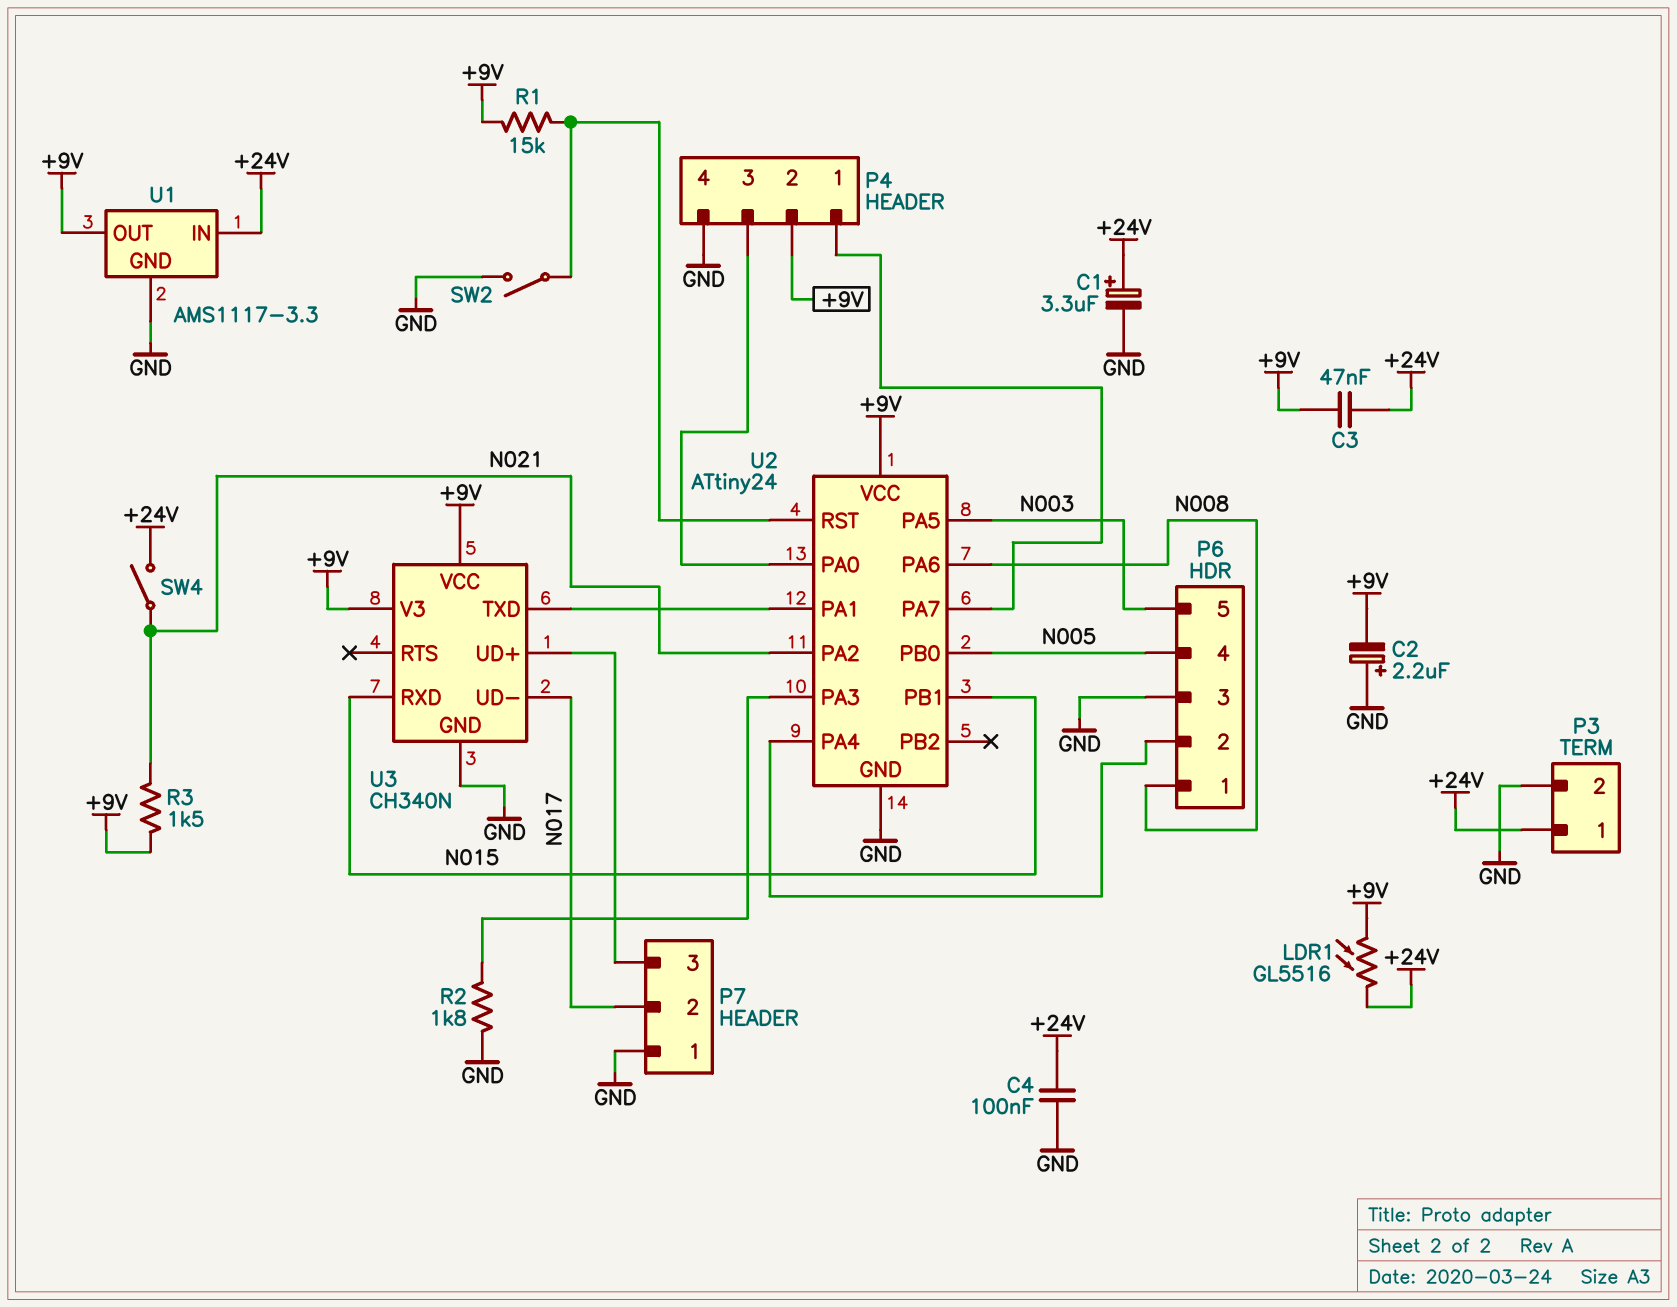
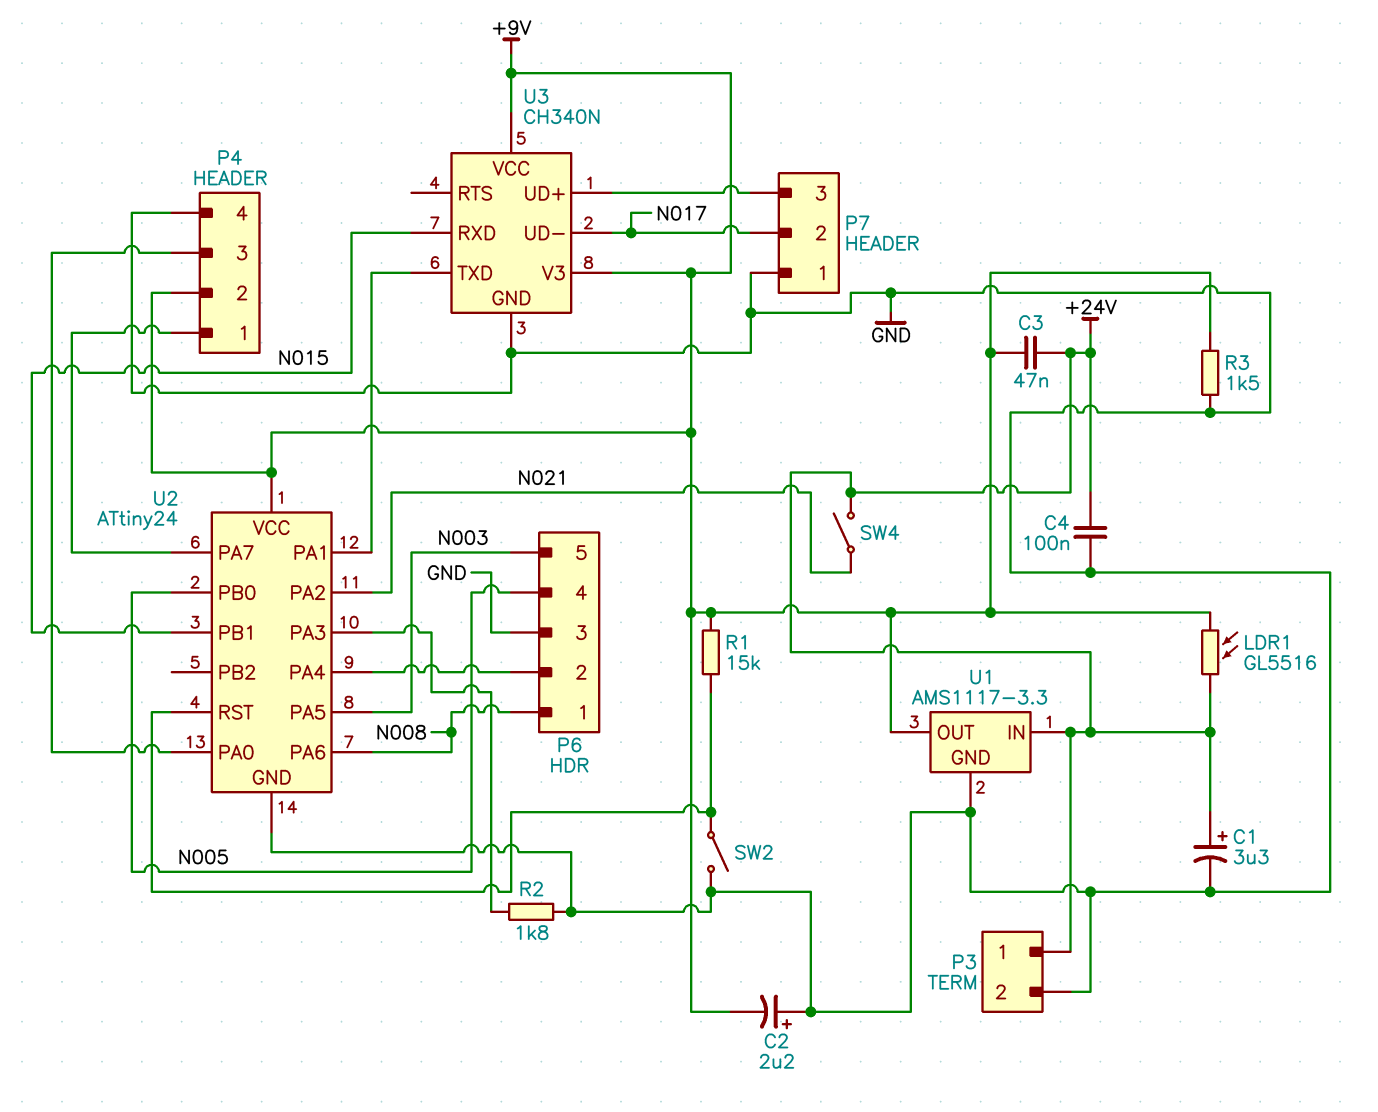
R3: 1.5k (+9V, N021) -> 1.5k (+9V, GND)

